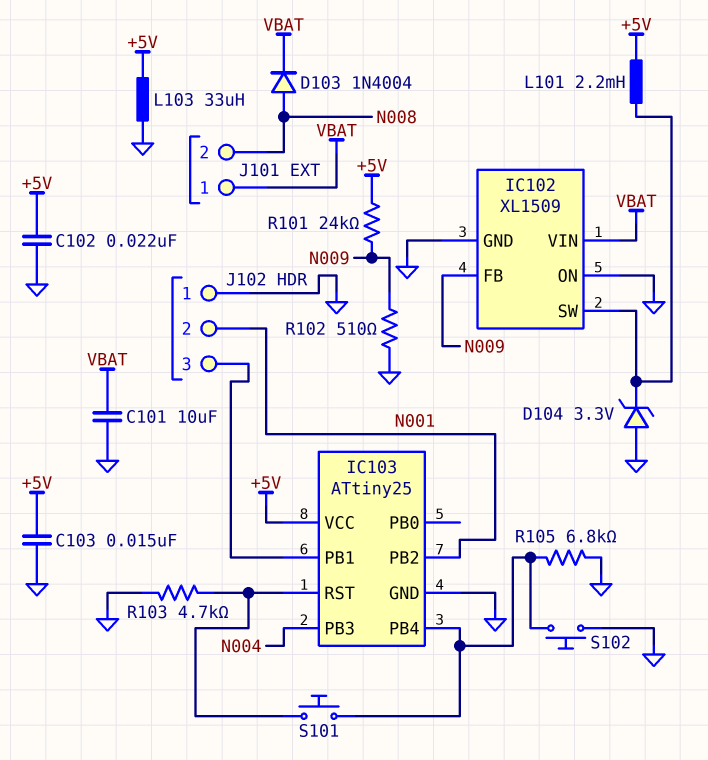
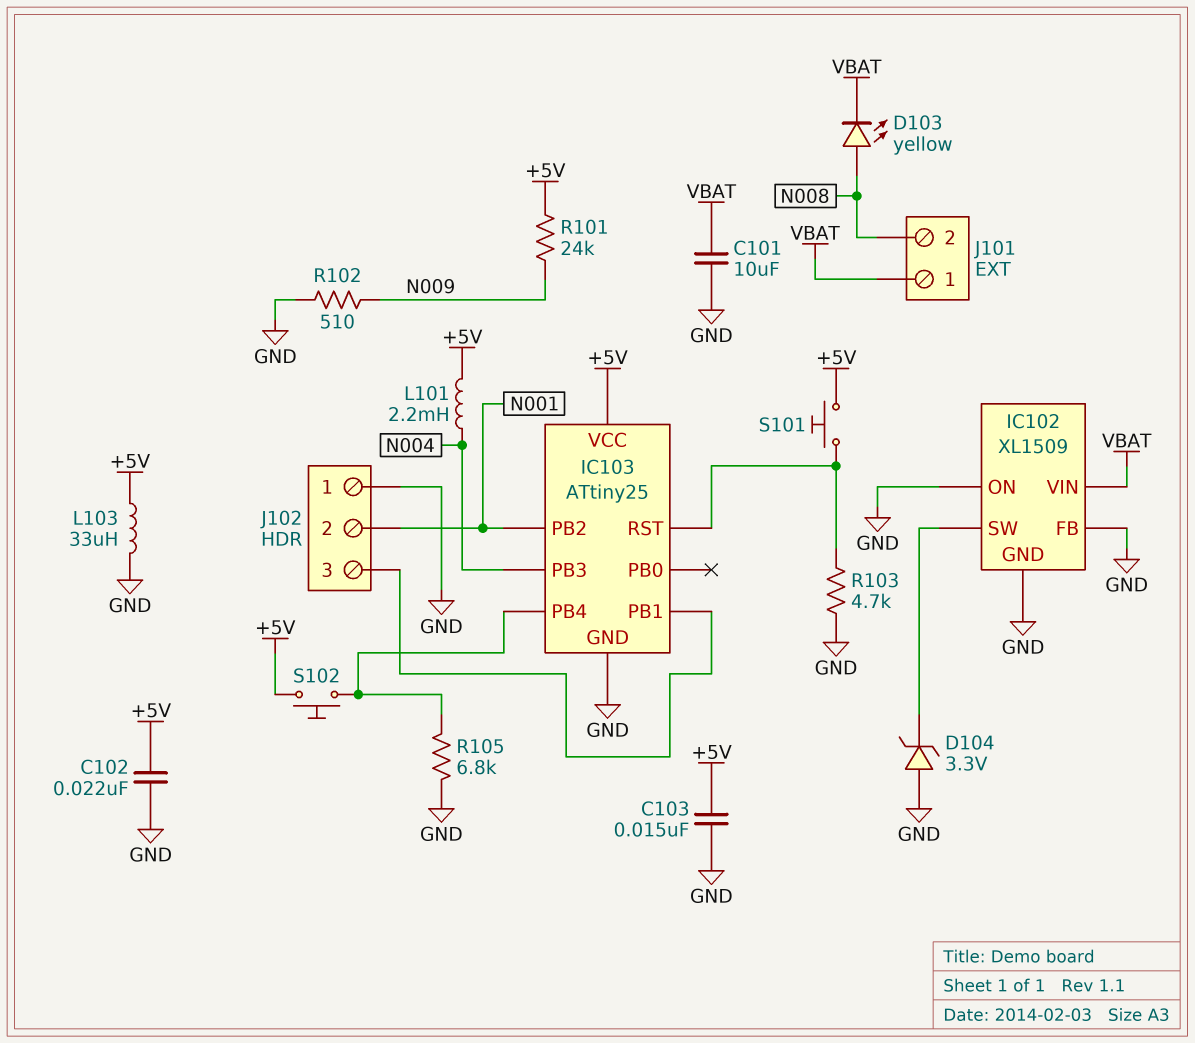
D103: diode 1N4004 (A N008, K VBAT) -> LED yellow (A N008, K VBAT)
IC102 pin FB: N009 -> GND
L101: 2.2mH (+5V, IC102/SW) -> 2.2mH (+5V, N004)
S101: button (IC103/PB4, IC103/RST) -> button (+5V, IC103/RST)
S102: button (GND, IC103/PB4) -> button (+5V, IC103/PB4)

